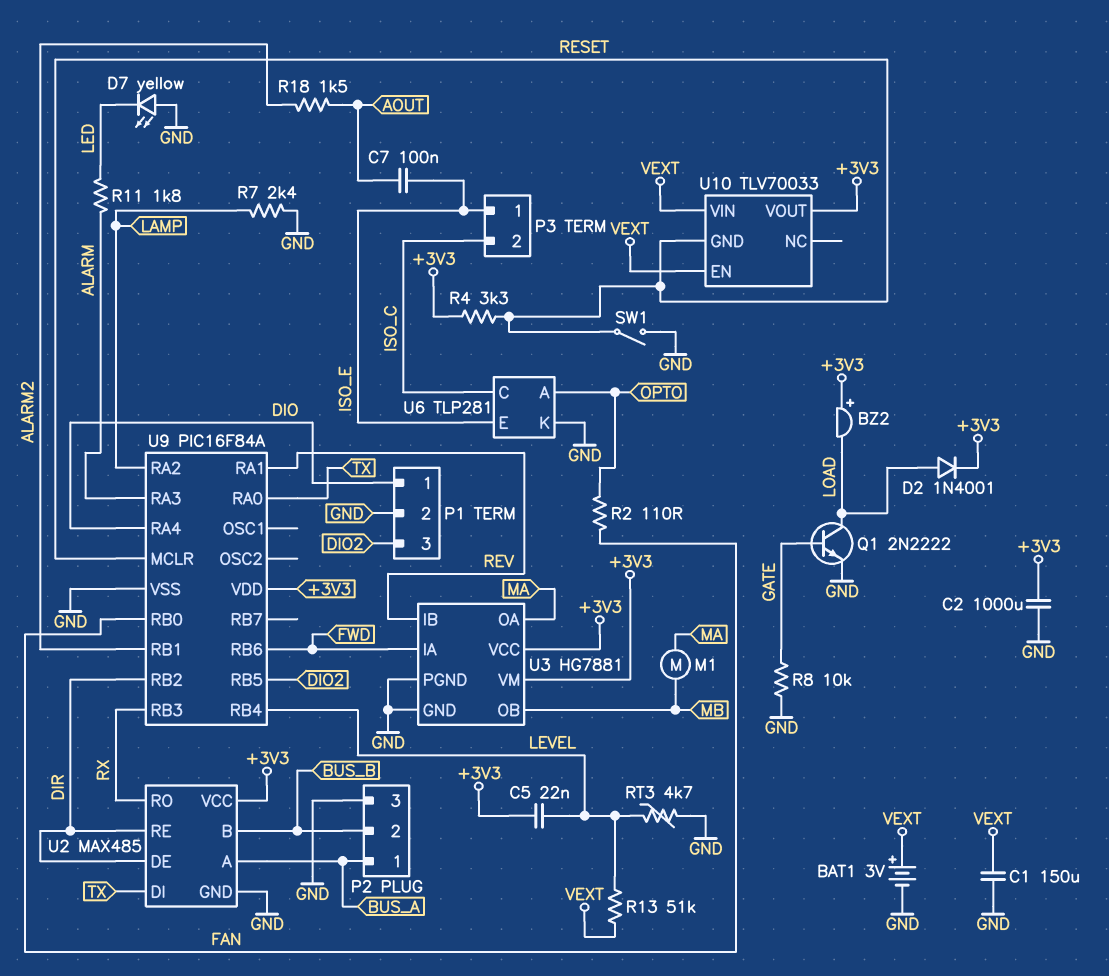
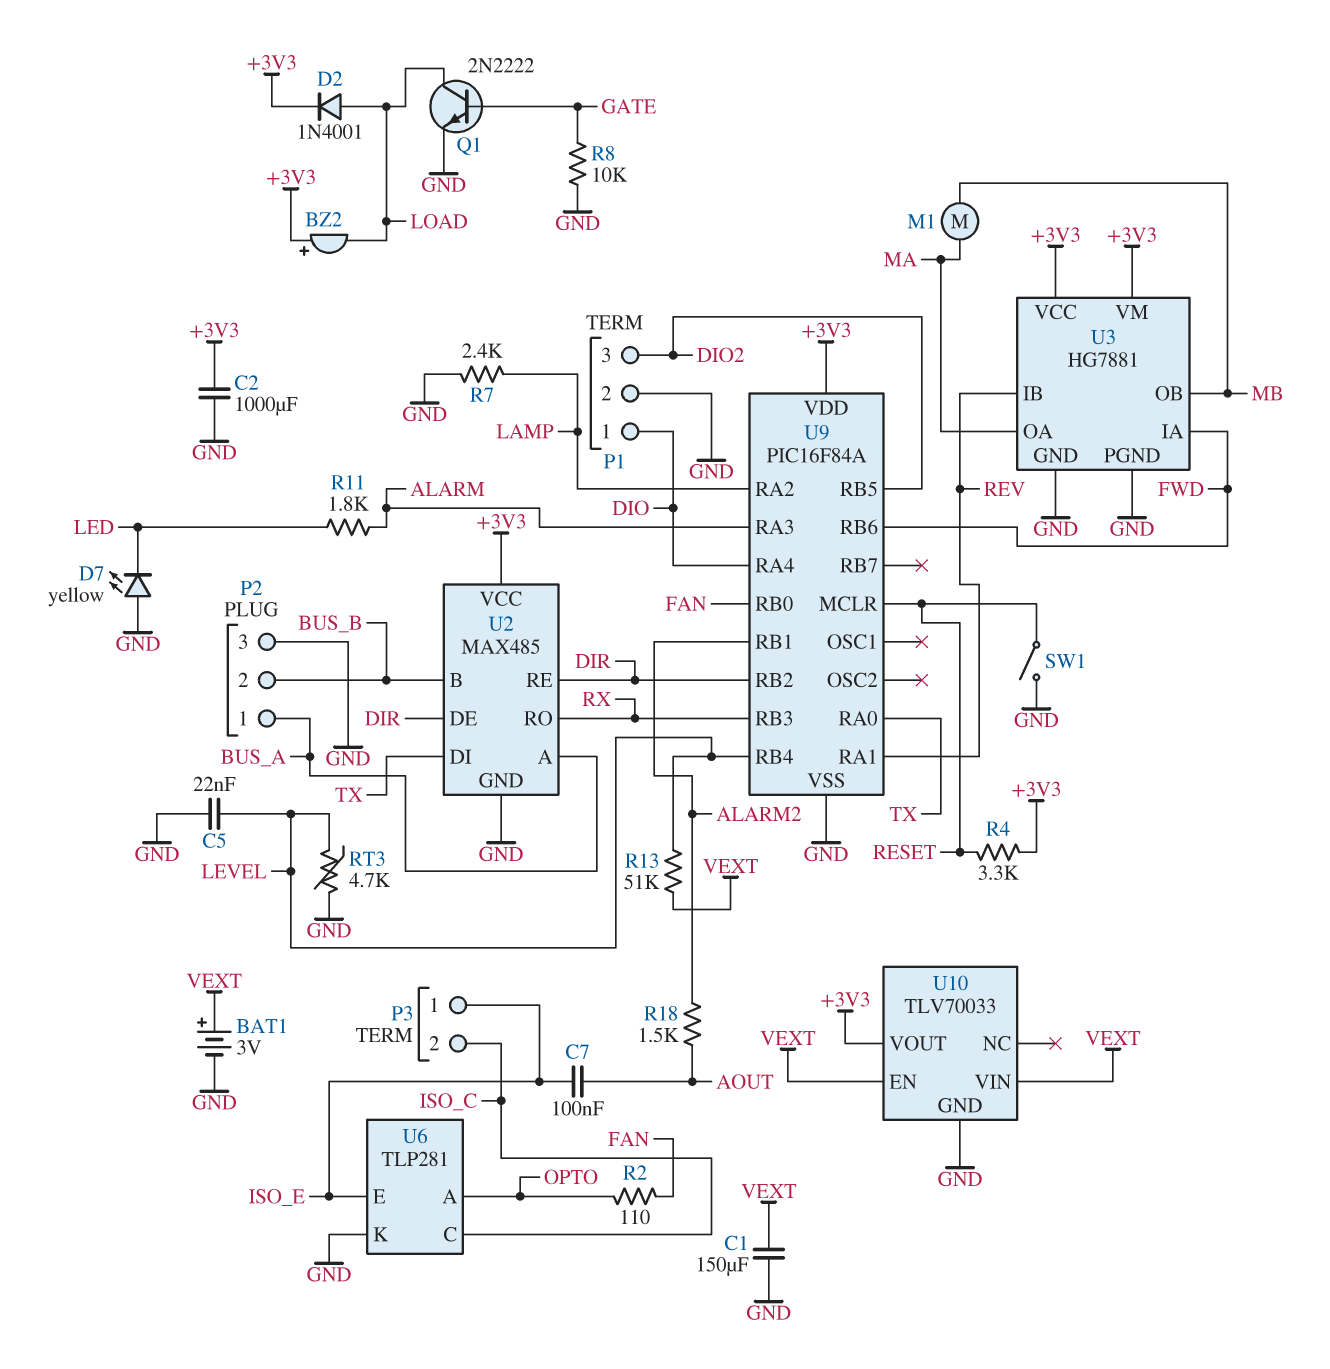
C5: 22nF (+3V3, LEVEL) -> 22nF (GND, LEVEL)
U10 pin GND: RESET -> GND

